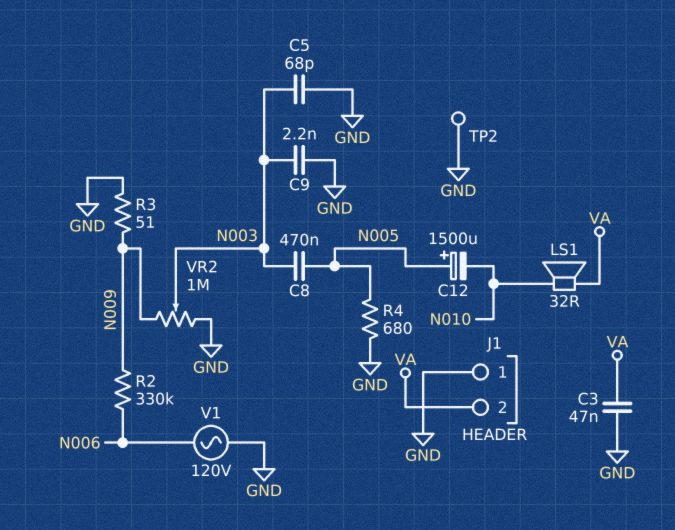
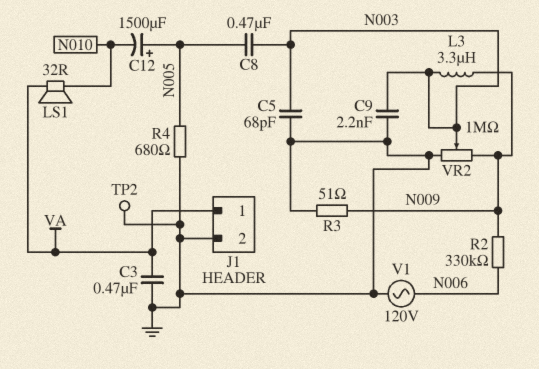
C3: 47nF (GND, VA) -> 470nF (GND, VA)
J1 pin 1: GND -> VA
J1 pin 2: VA -> GND
L3: none -> 3.3uH (N003, N009)

